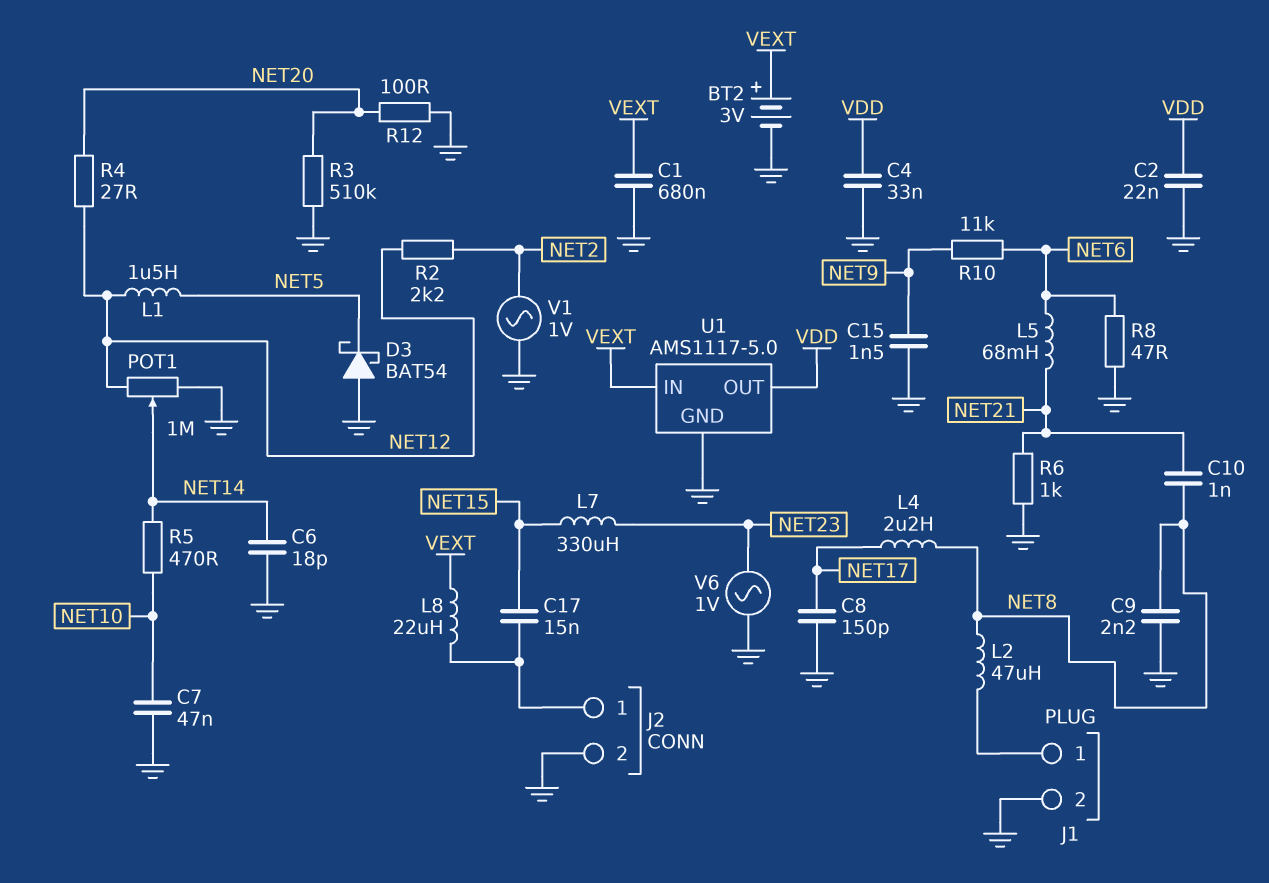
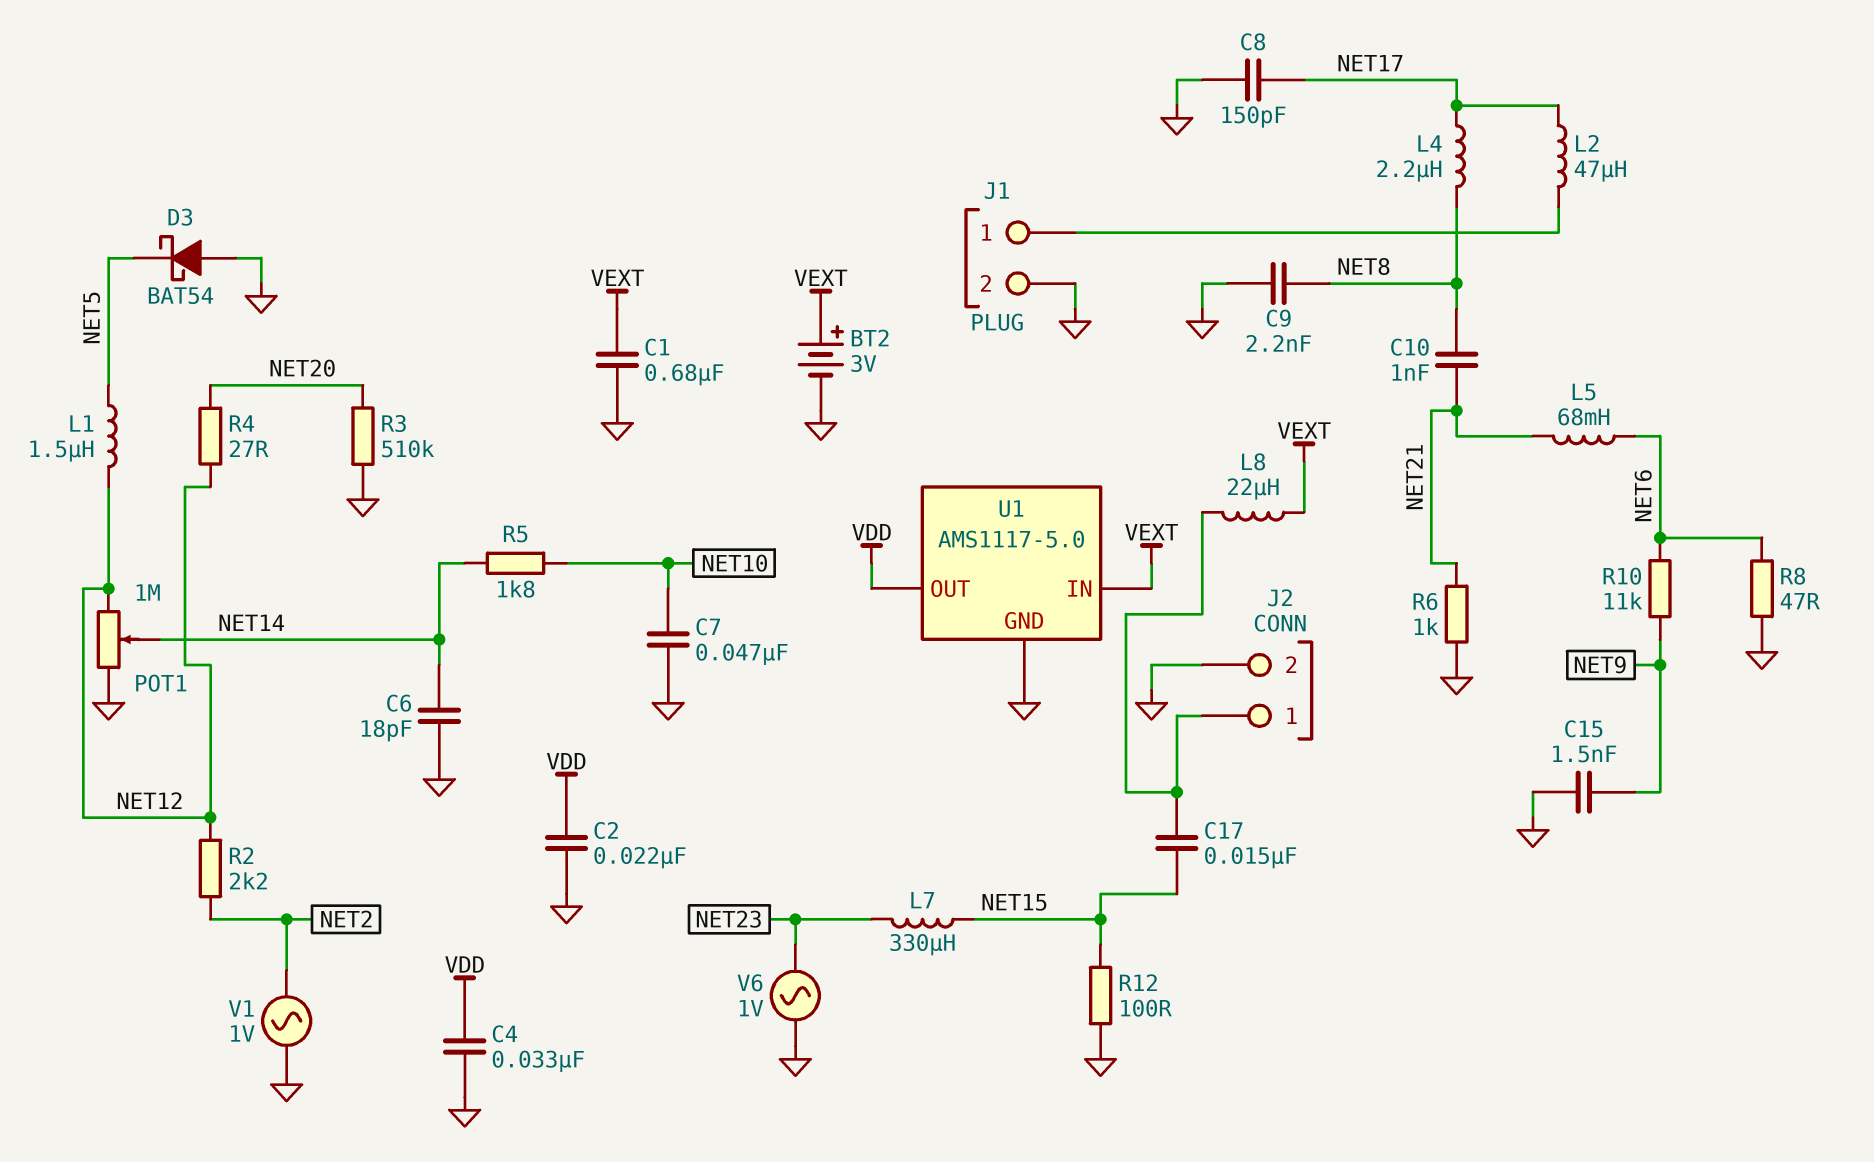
L2: 47uH (J1/1, NET8) -> 47uH (J1/1, NET17)
R5: 470 (NET10, NET14) -> 1.8k (NET10, NET14)
R12: 100 (GND, NET20) -> 100 (GND, NET15)

